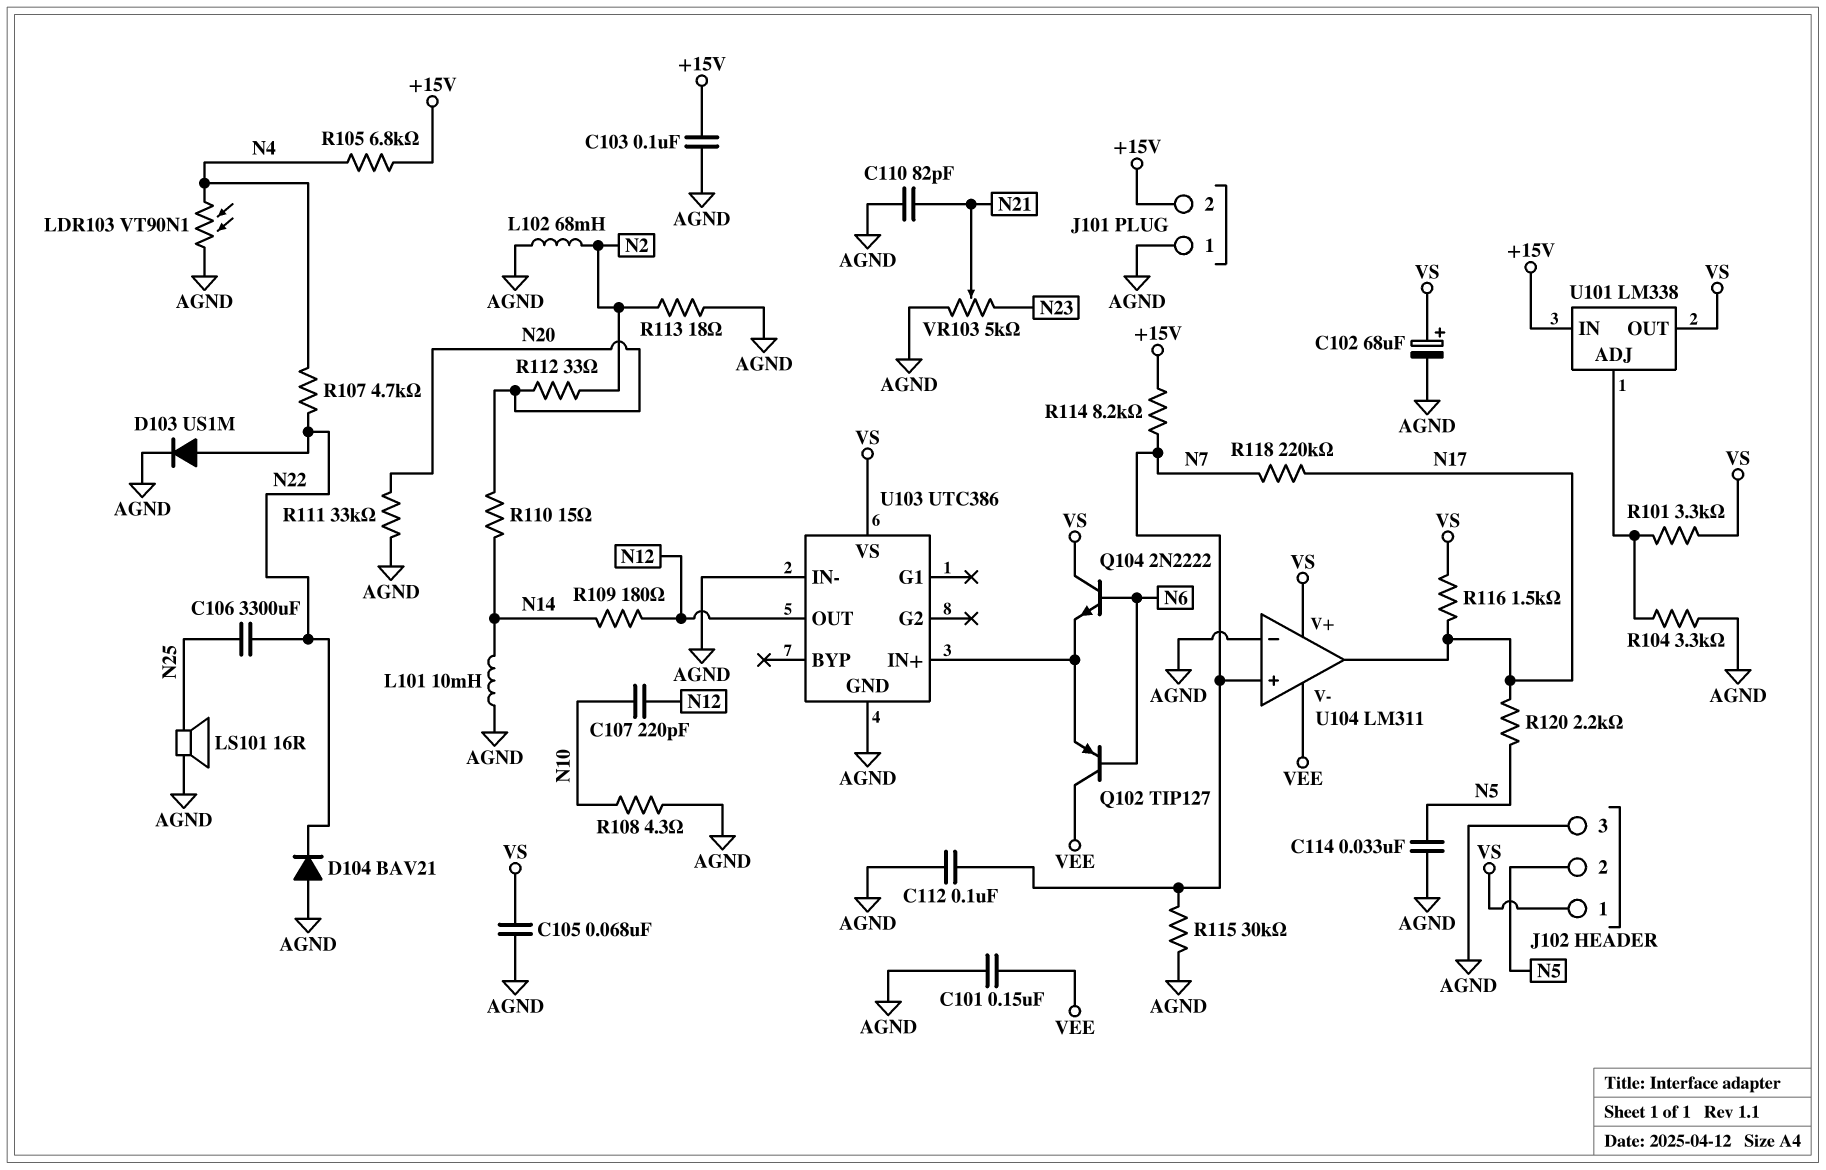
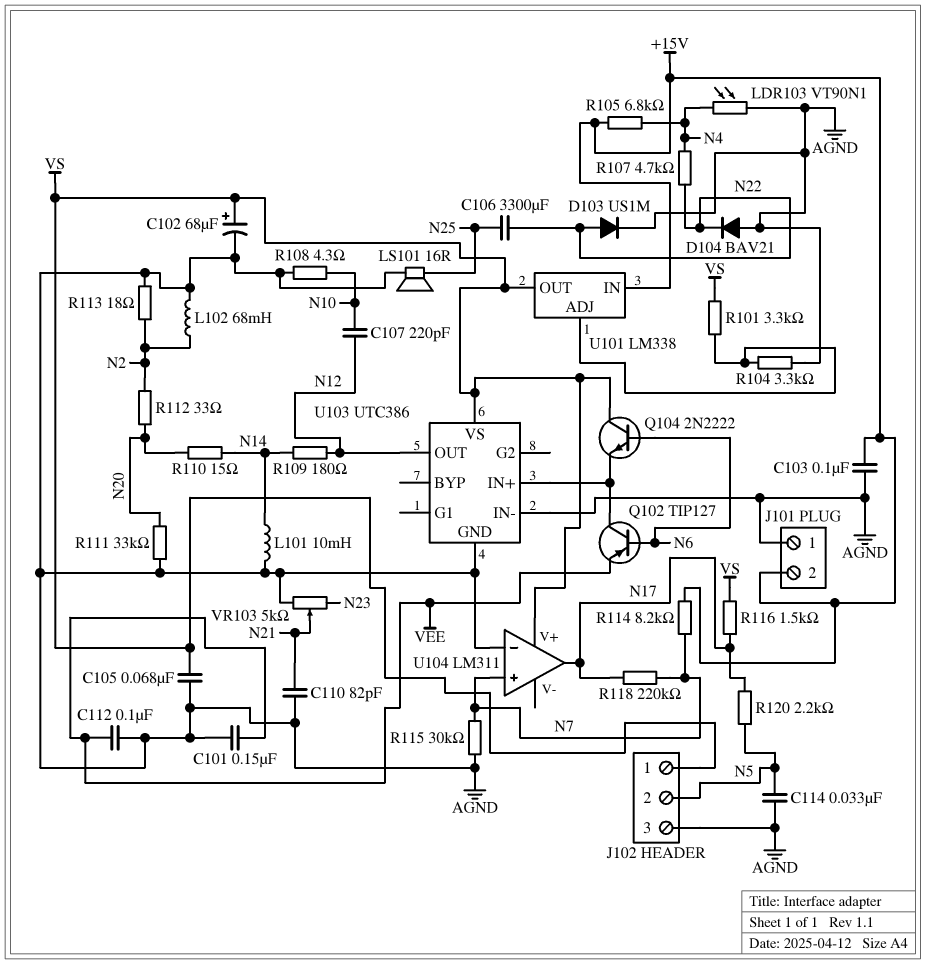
C112: 100nF (AGND, N7) -> 100nF (AGND, VEE)
Q102: PNP TIP127 (B N6, C VEE, E U103/IN+) -> PNP TIP127 (B N6, C U103/IN+, E VEE)
U104 pin V-: VEE -> none

